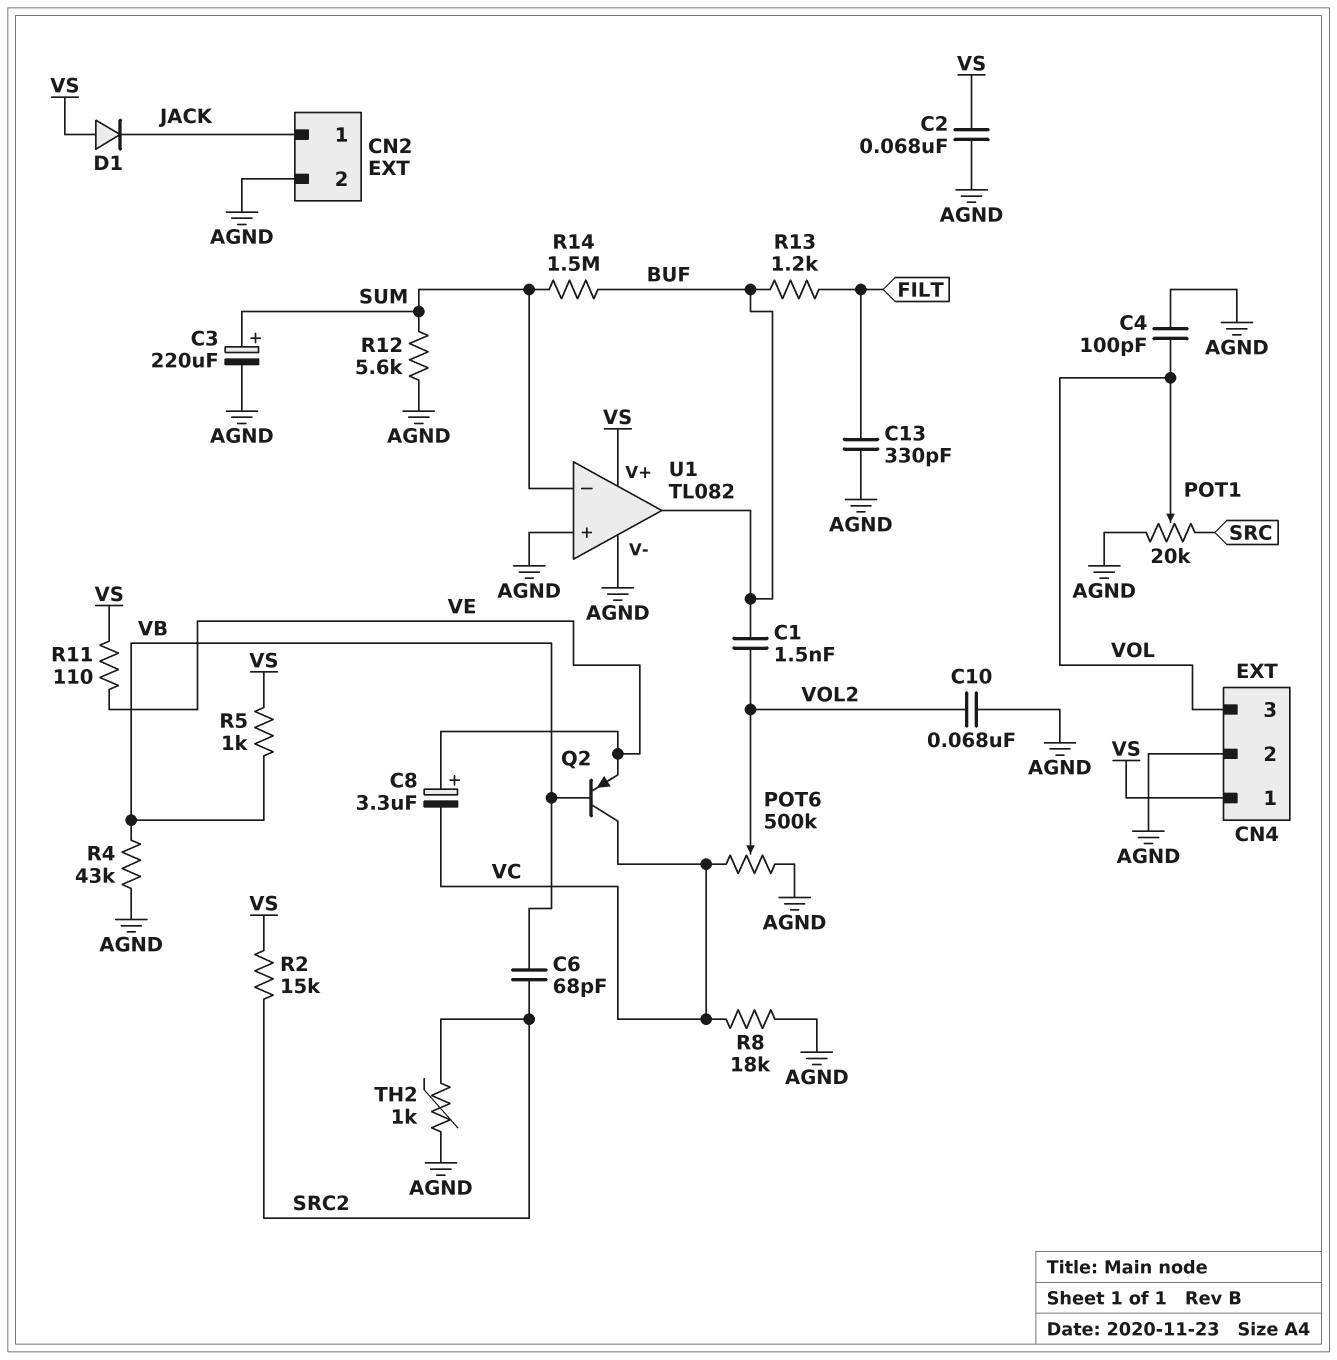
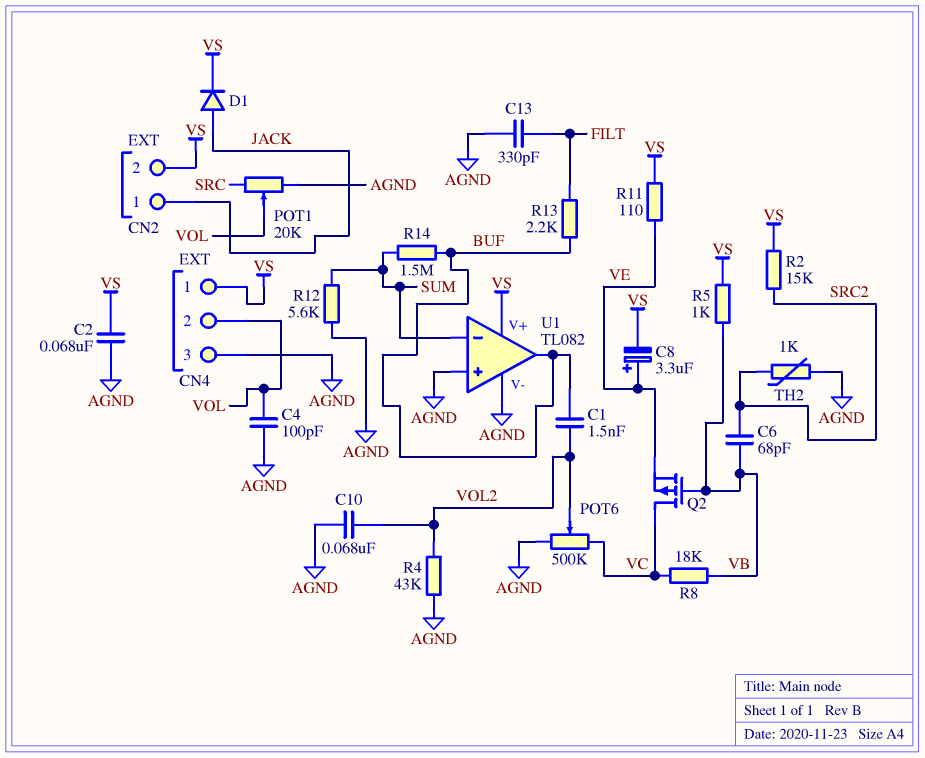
C3: 220uF (plus SUM, minus AGND) -> none
C8: 3.3uF (plus VE, minus VC) -> 3.3uF (plus VE, minus VS)
CN2 pin 2: AGND -> VS
CN4 pin 2: AGND -> VOL
CN4 pin 3: VOL -> AGND
D1: diode (A VS, K JACK) -> diode (A JACK, K VS)
Q2: PNP (B VB, C VC, E VE) -> PMOS (G VB, D VC, S VE)
R4: 43k (AGND, VB) -> 43k (AGND, VOL2)
R8: 18k (AGND, VC) -> 18k (VB, VC)
R13: 1.2k (BUF, FILT) -> 2.2k (BUF, FILT)

